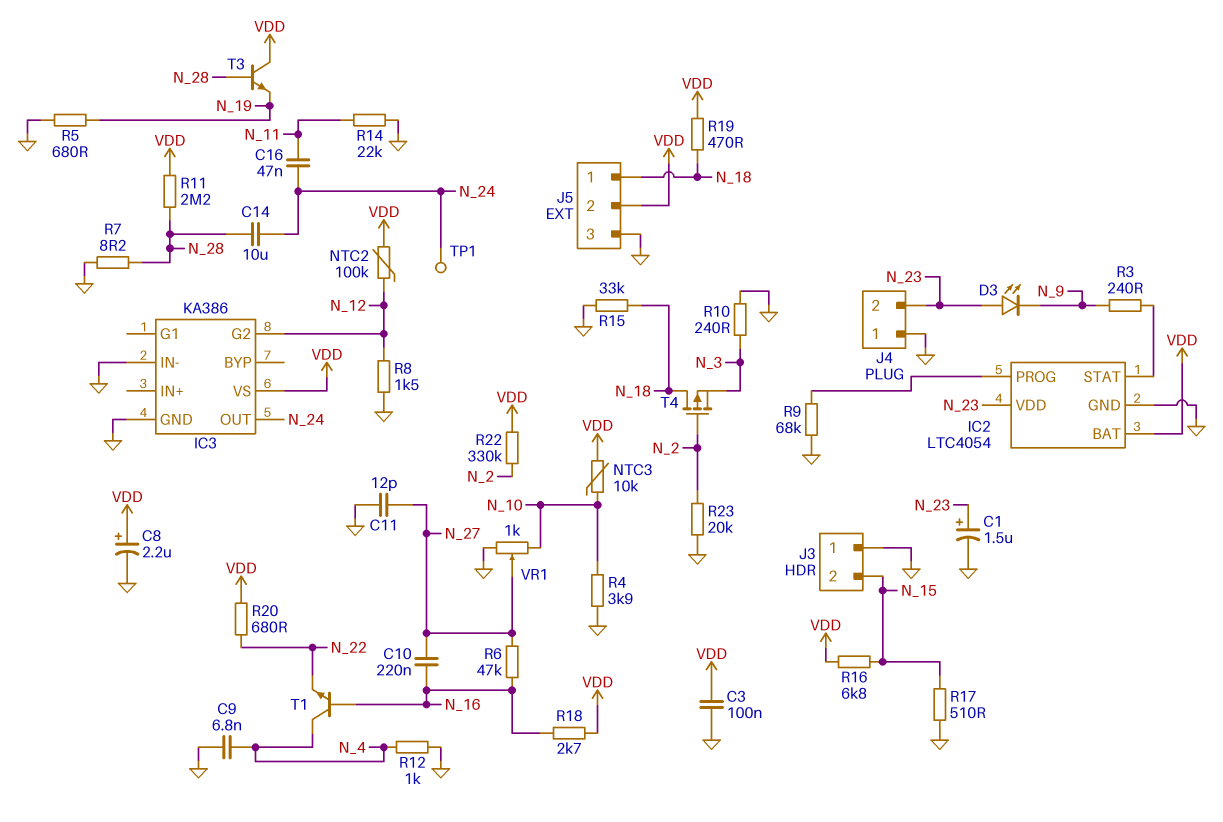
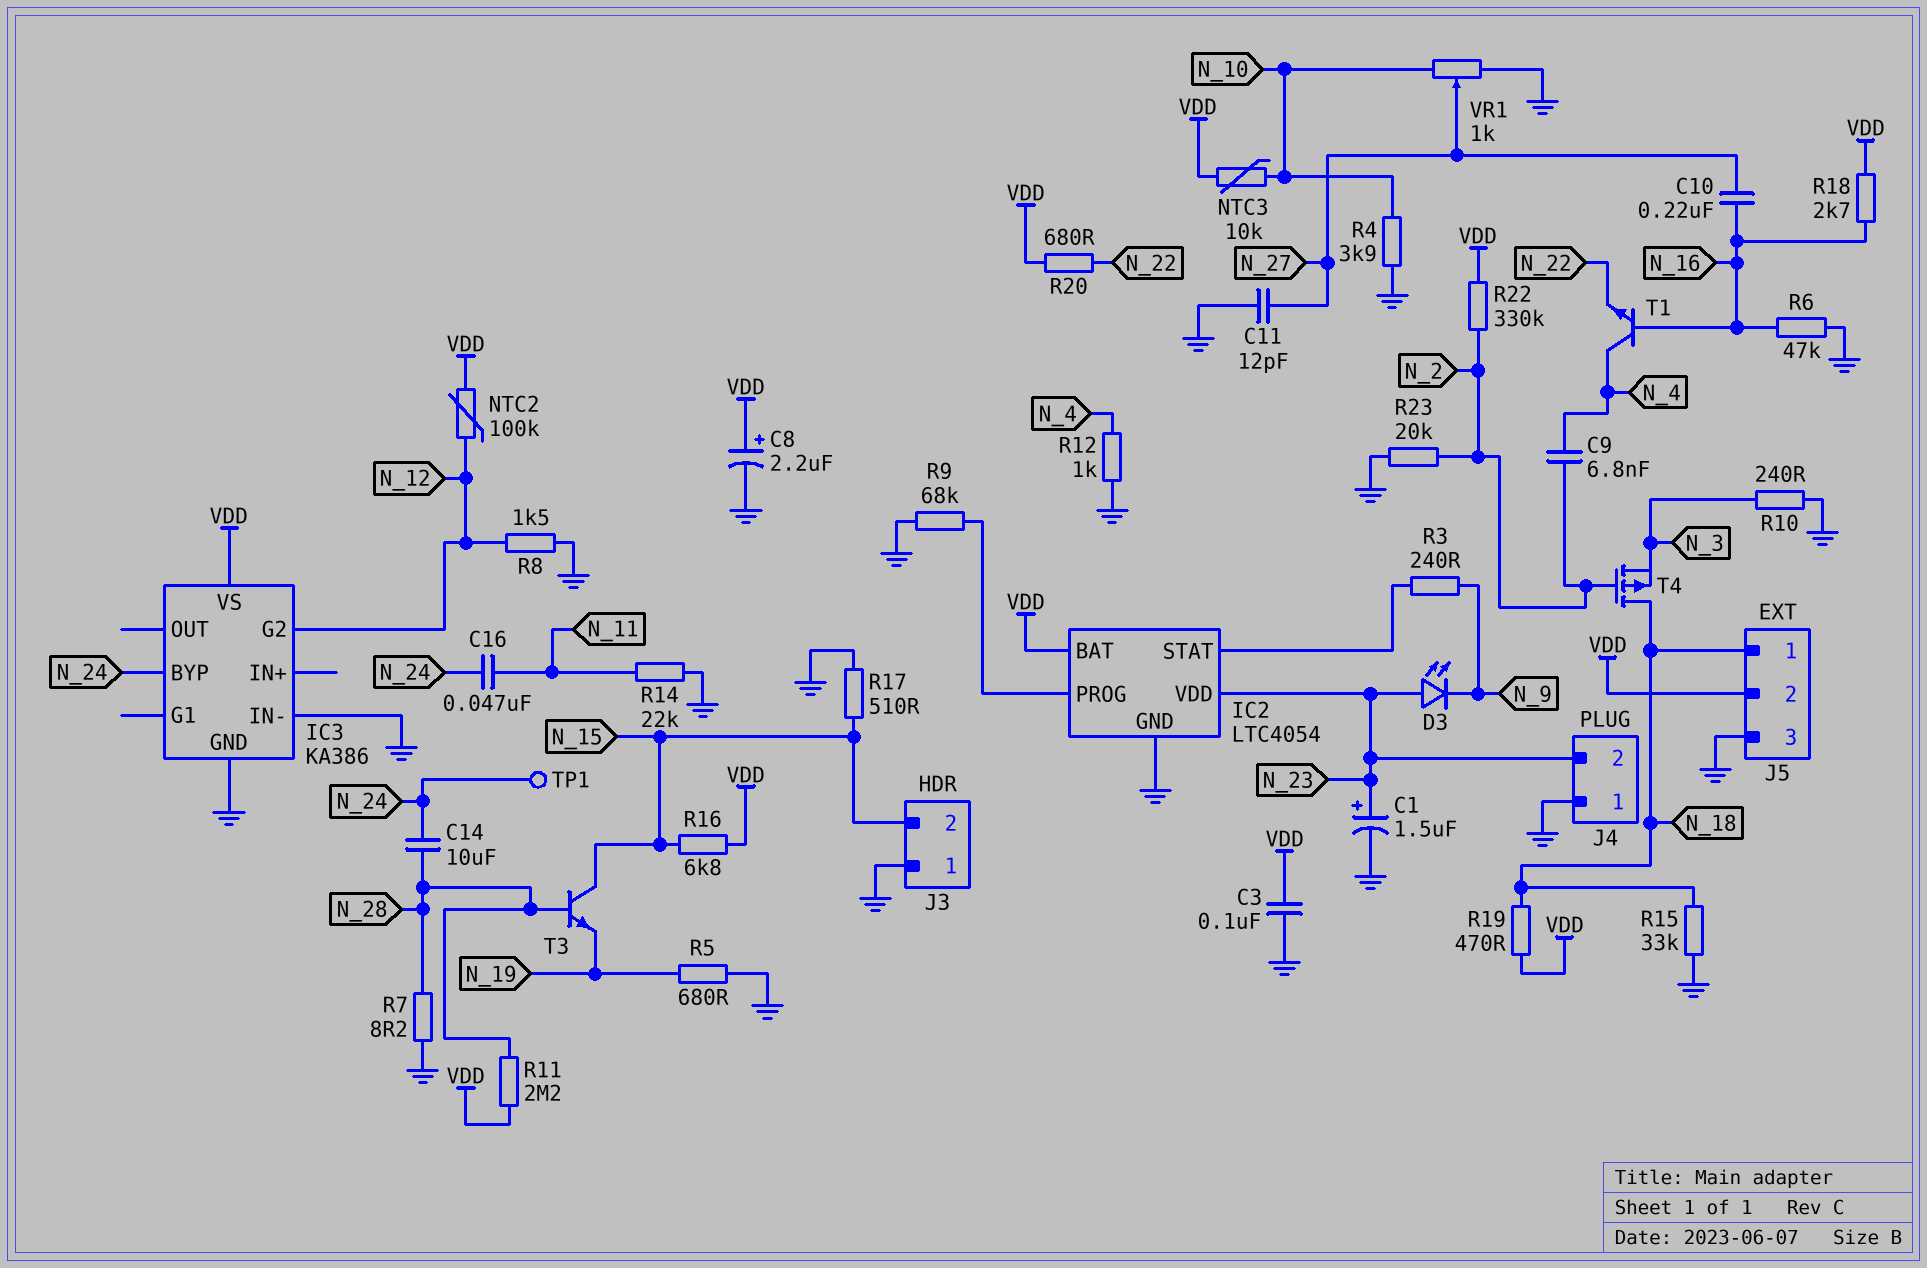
C9: 6.8nF (GND, N_4) -> 6.8nF (N_2, N_4)
IC3 pin BYP: none -> N_24
IC3 pin OUT: N_24 -> none
R6: 47k (N_16, N_27) -> 47k (GND, N_16)
T3: NPN (B N_28, C VDD, E N_19) -> NPN (B N_28, C N_15, E N_19)

